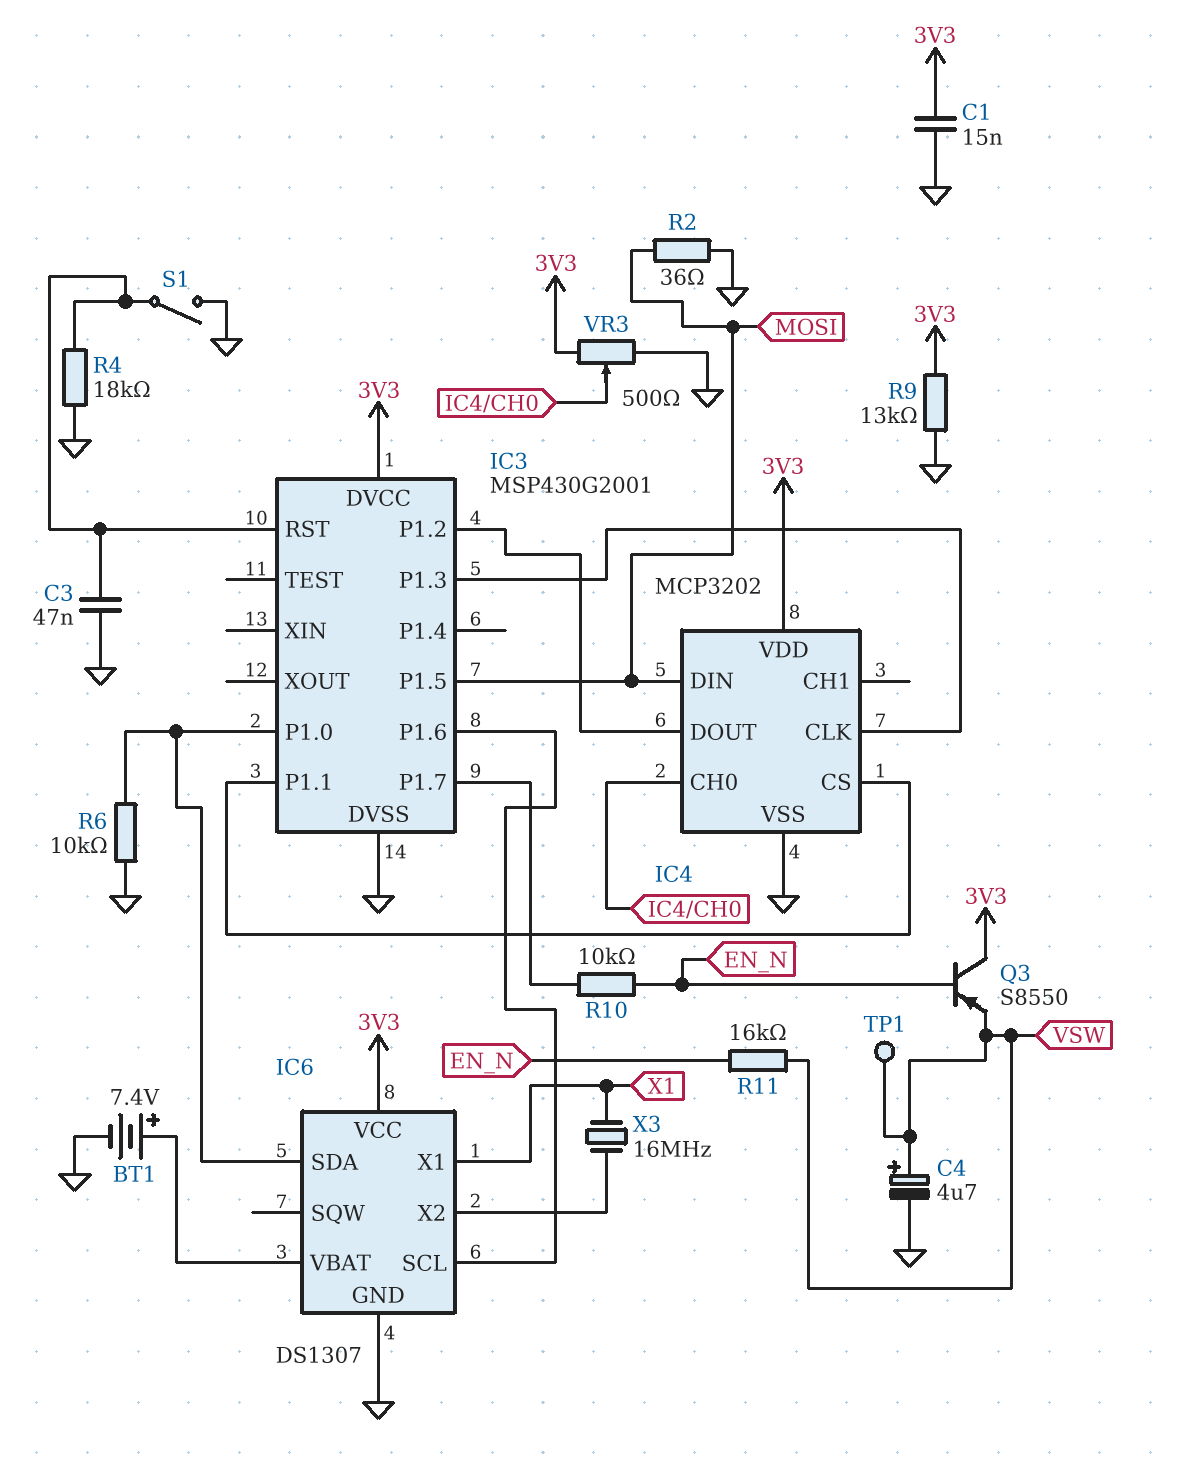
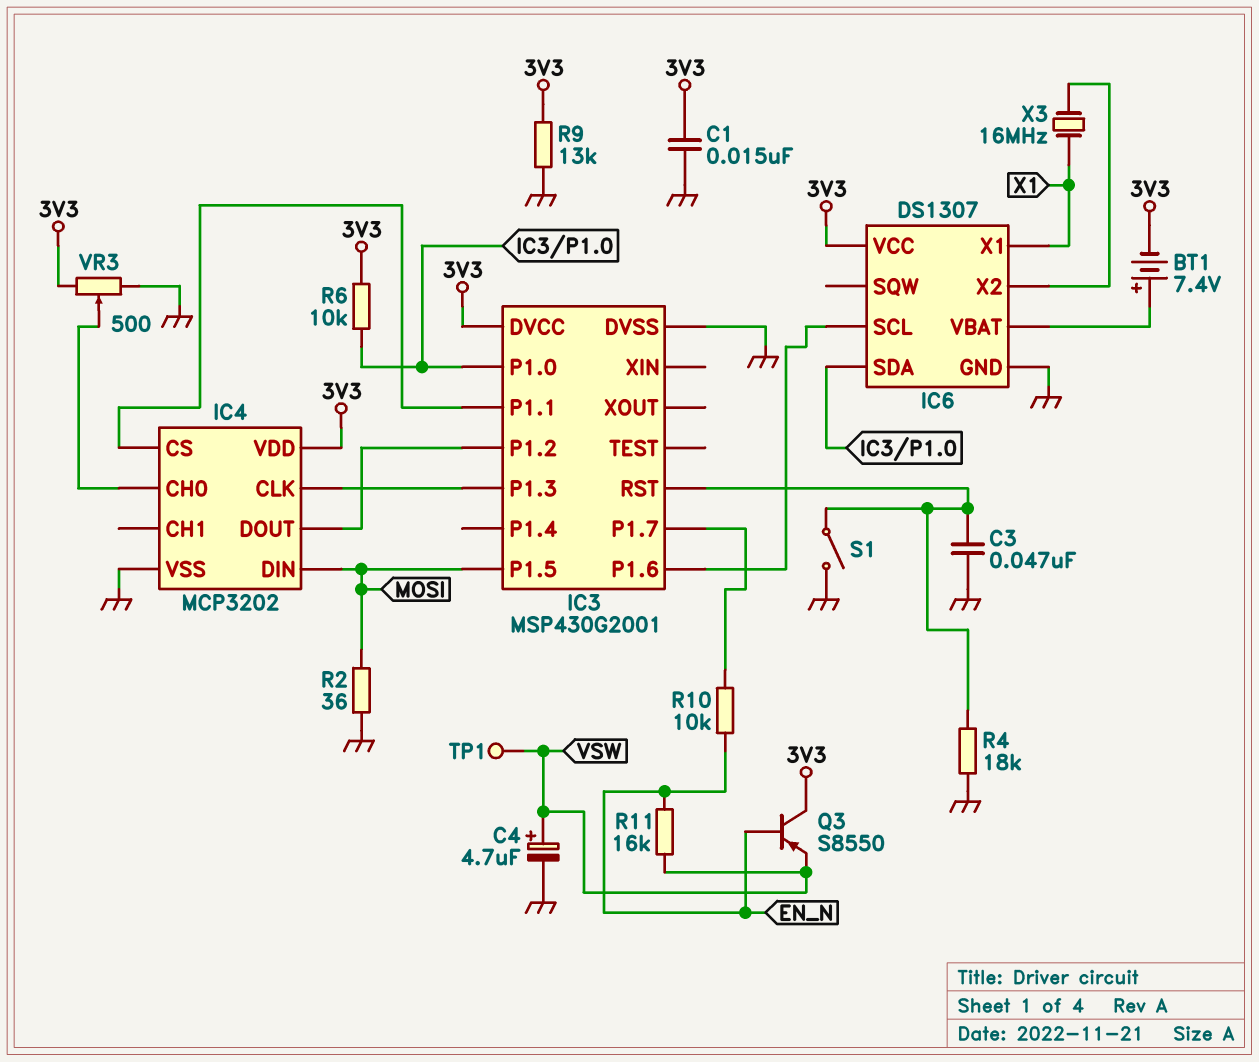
BT1: 7.4V (plus IC6/VBAT, minus GND) -> 7.4V (plus IC6/VBAT, minus 3V3)
R6: 10k (GND, IC3/P1.0) -> 10k (3V3, IC3/P1.0)

